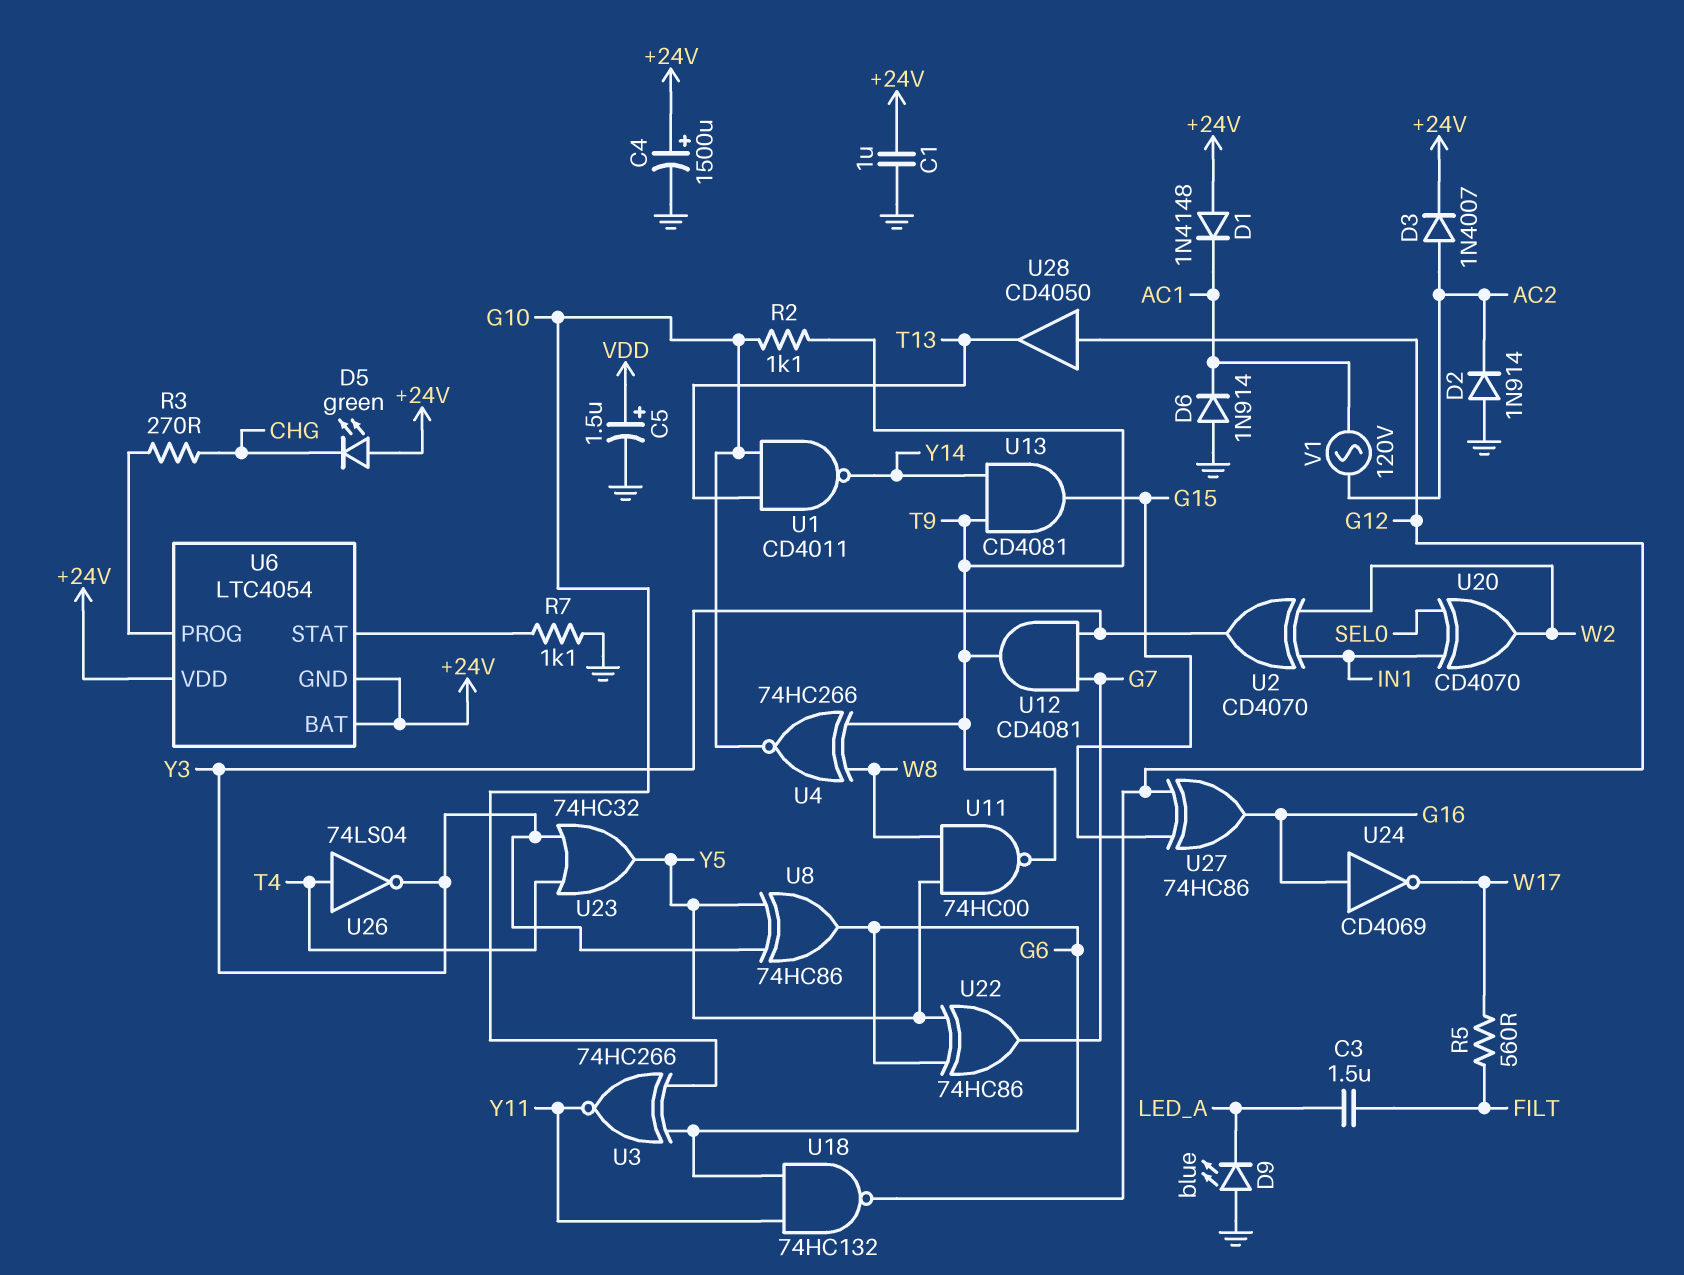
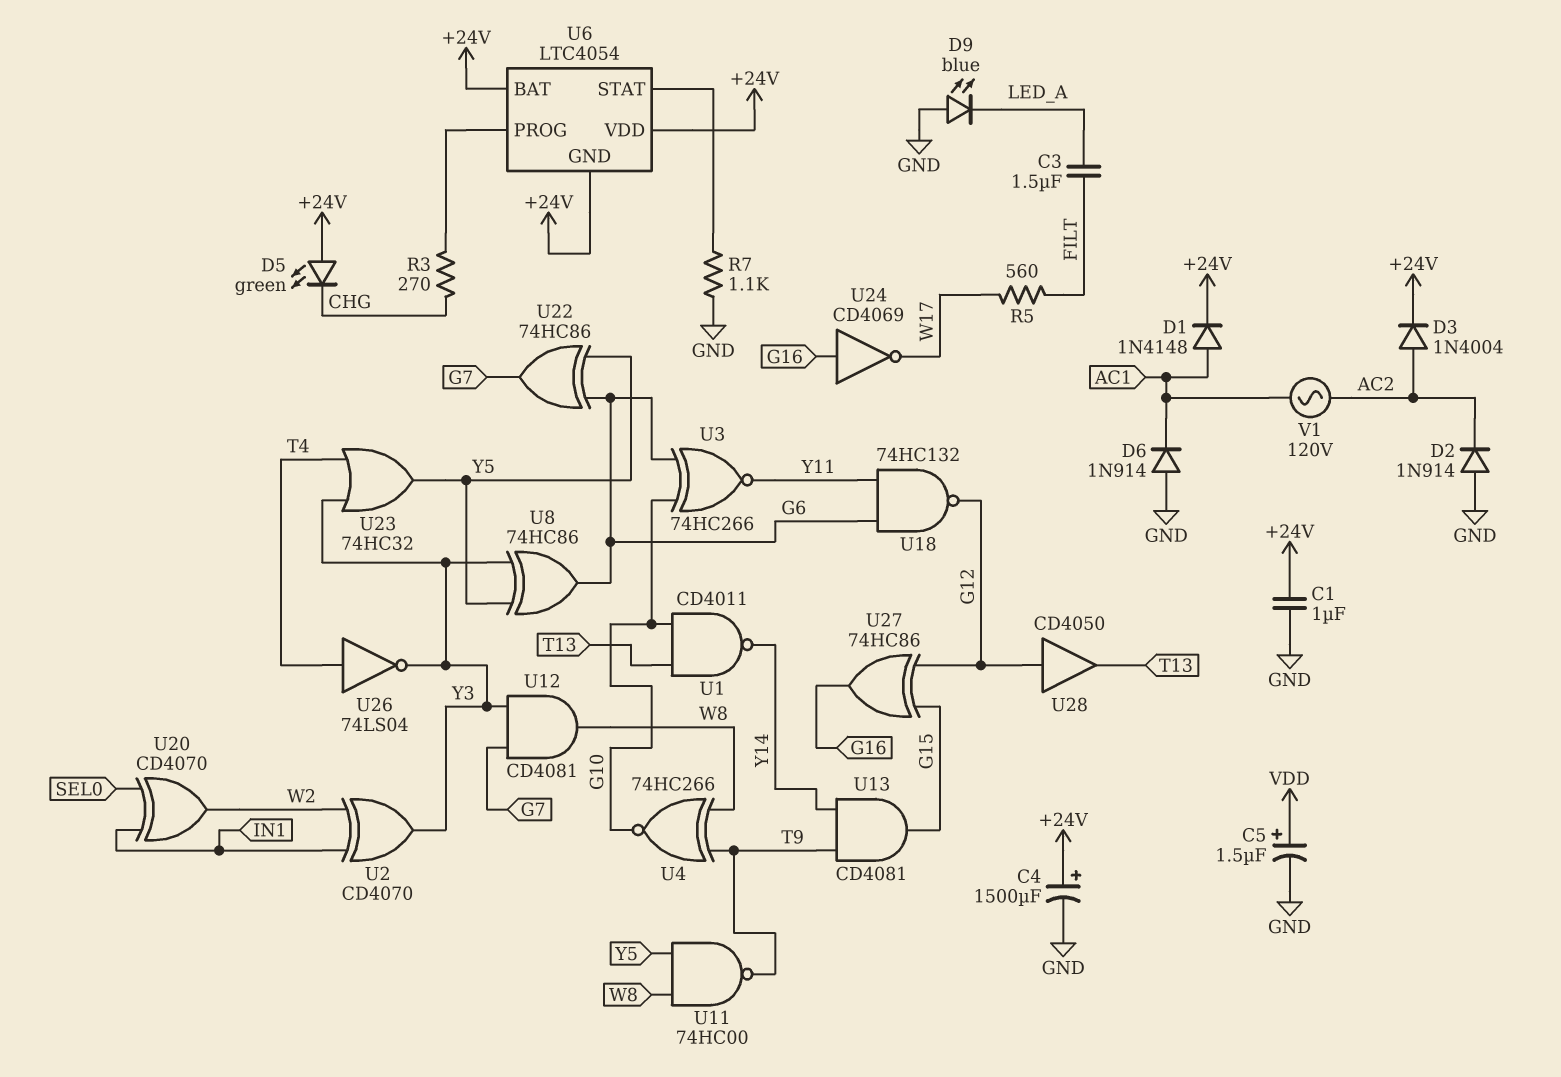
D1: diode 1N4148 (A +24V, K AC1) -> diode 1N4148 (A AC1, K +24V)
D3: diode 1N4007 (A AC2, K +24V) -> diode 1N4004 (A AC2, K +24V)
R2: 1.1k (G10, T9) -> none
U12: AND CD4081 (in G7, in Y3, out T9) -> AND CD4081 (in G7, in Y3, out W8)

